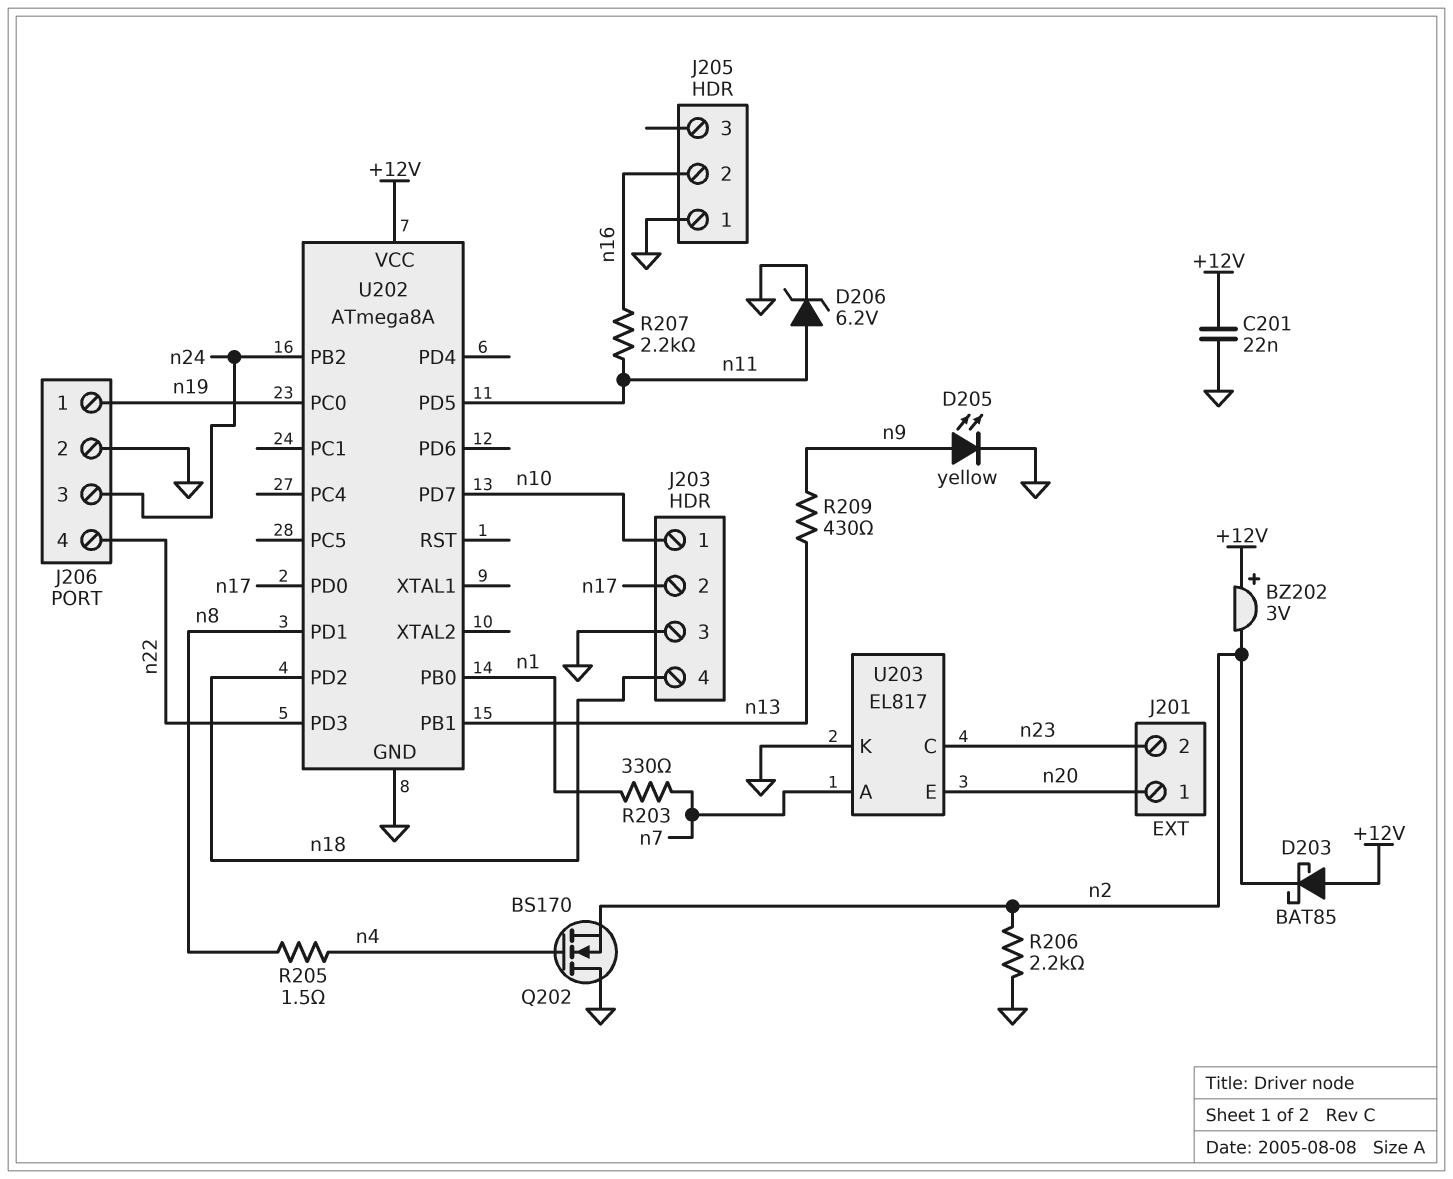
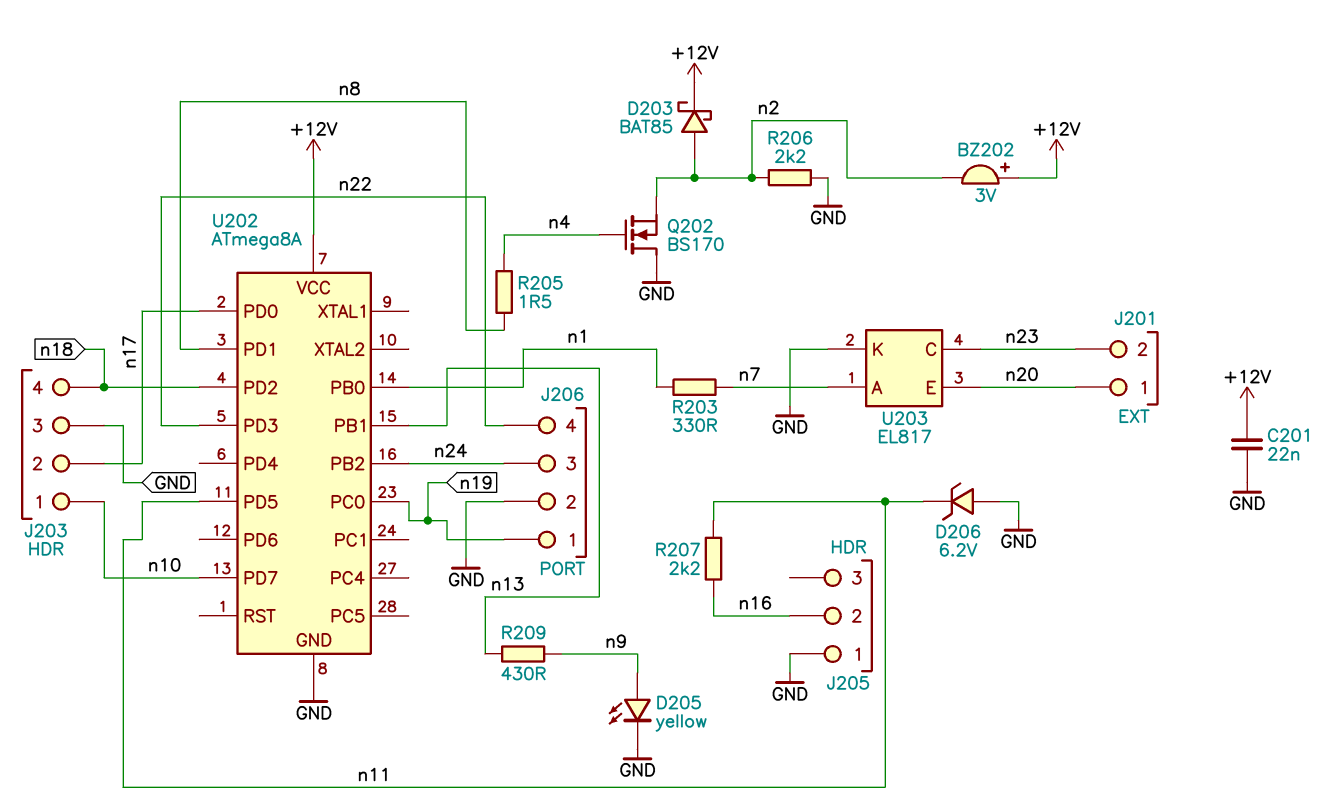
D203: schottky BAT85 (A +12V, K n2) -> schottky BAT85 (A n2, K +12V)
D206: zener 6.2V (A n11, K GND) -> zener 6.2V (A GND, K n11)

